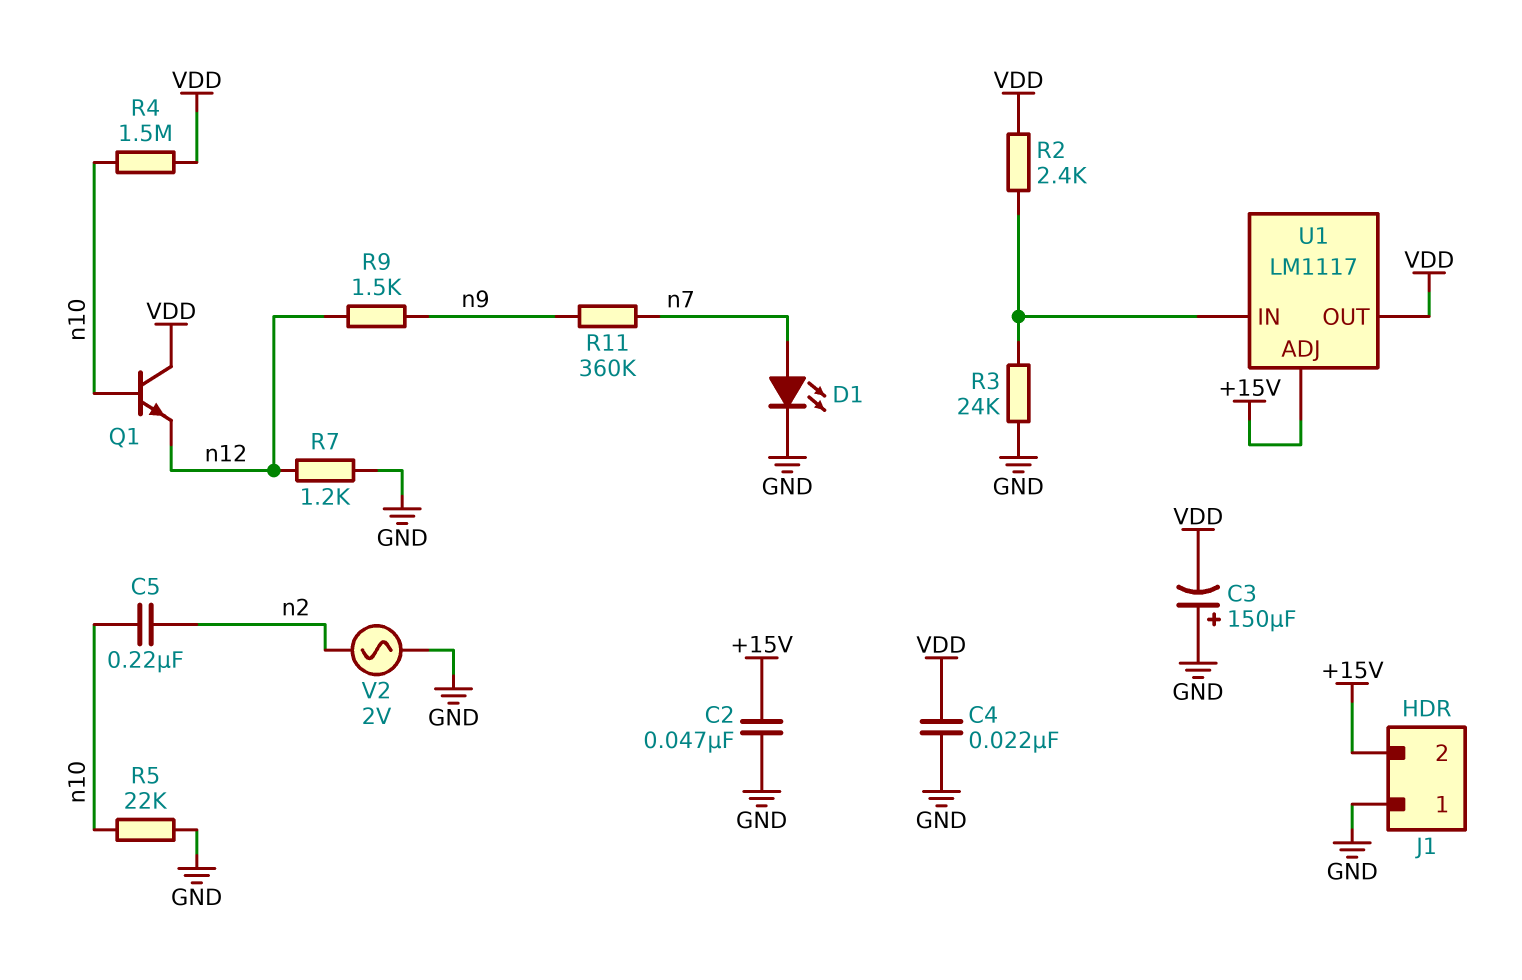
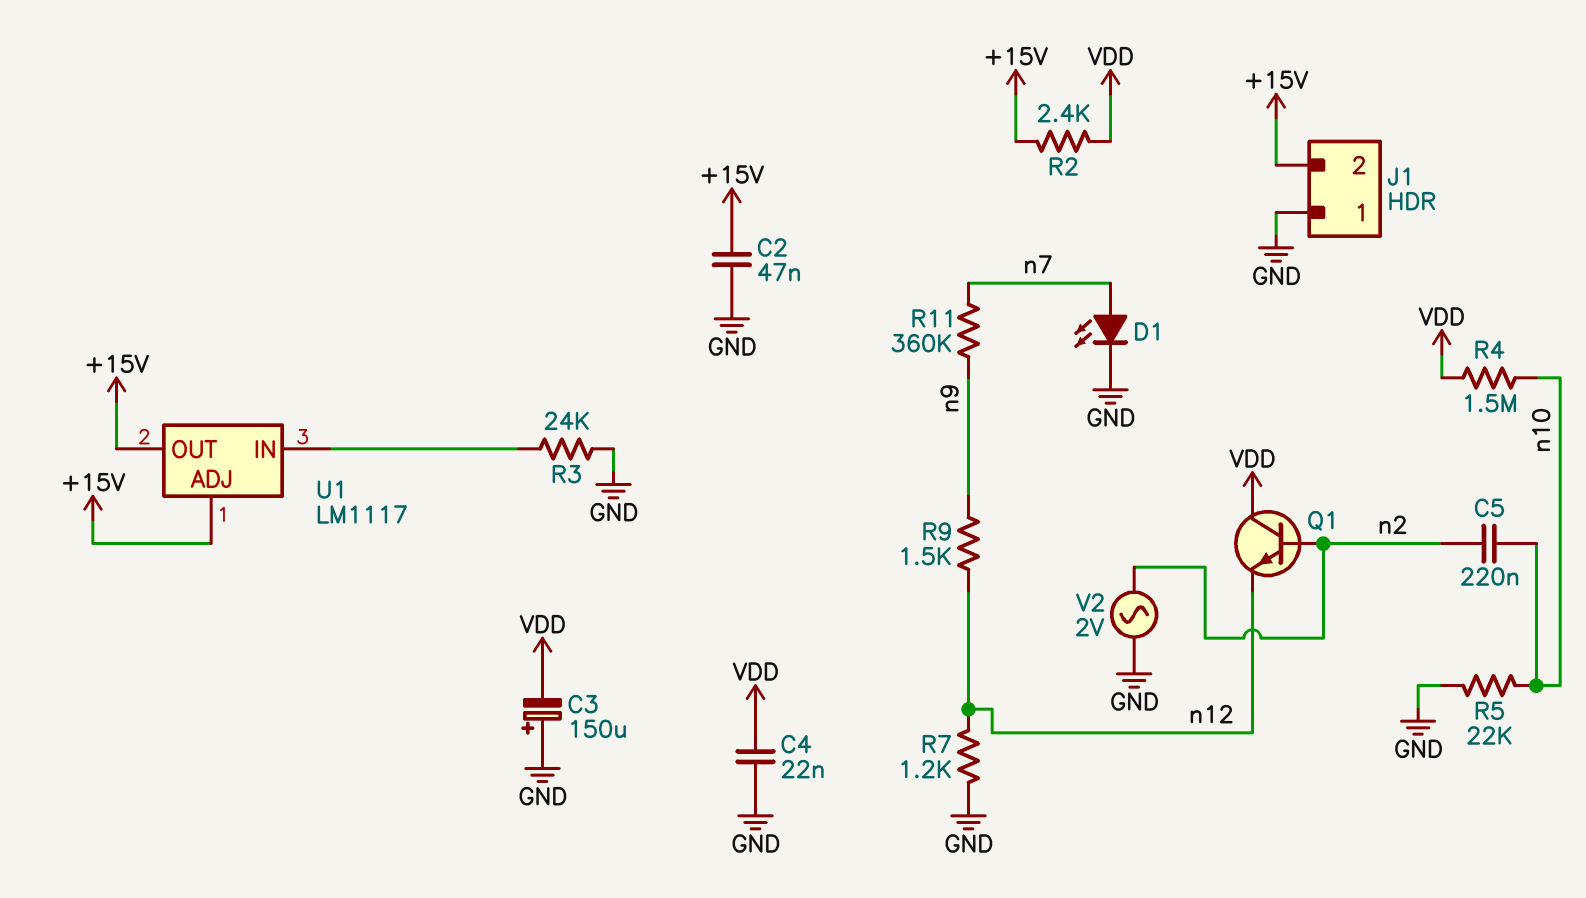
Q1: NPN (B n10, C VDD, E n12) -> NPN (B n2, C VDD, E n12)
R2: 2.4k (U1/IN, VDD) -> 2.4k (+15V, VDD)
U1 pin OUT: VDD -> +15V

